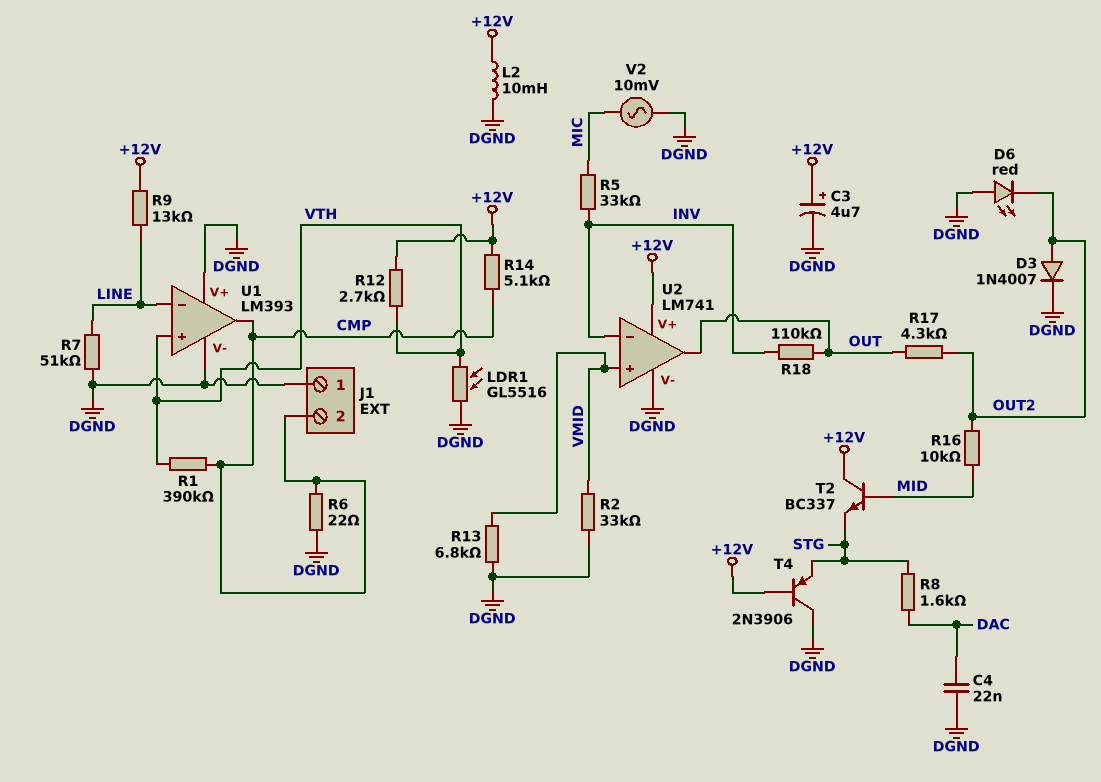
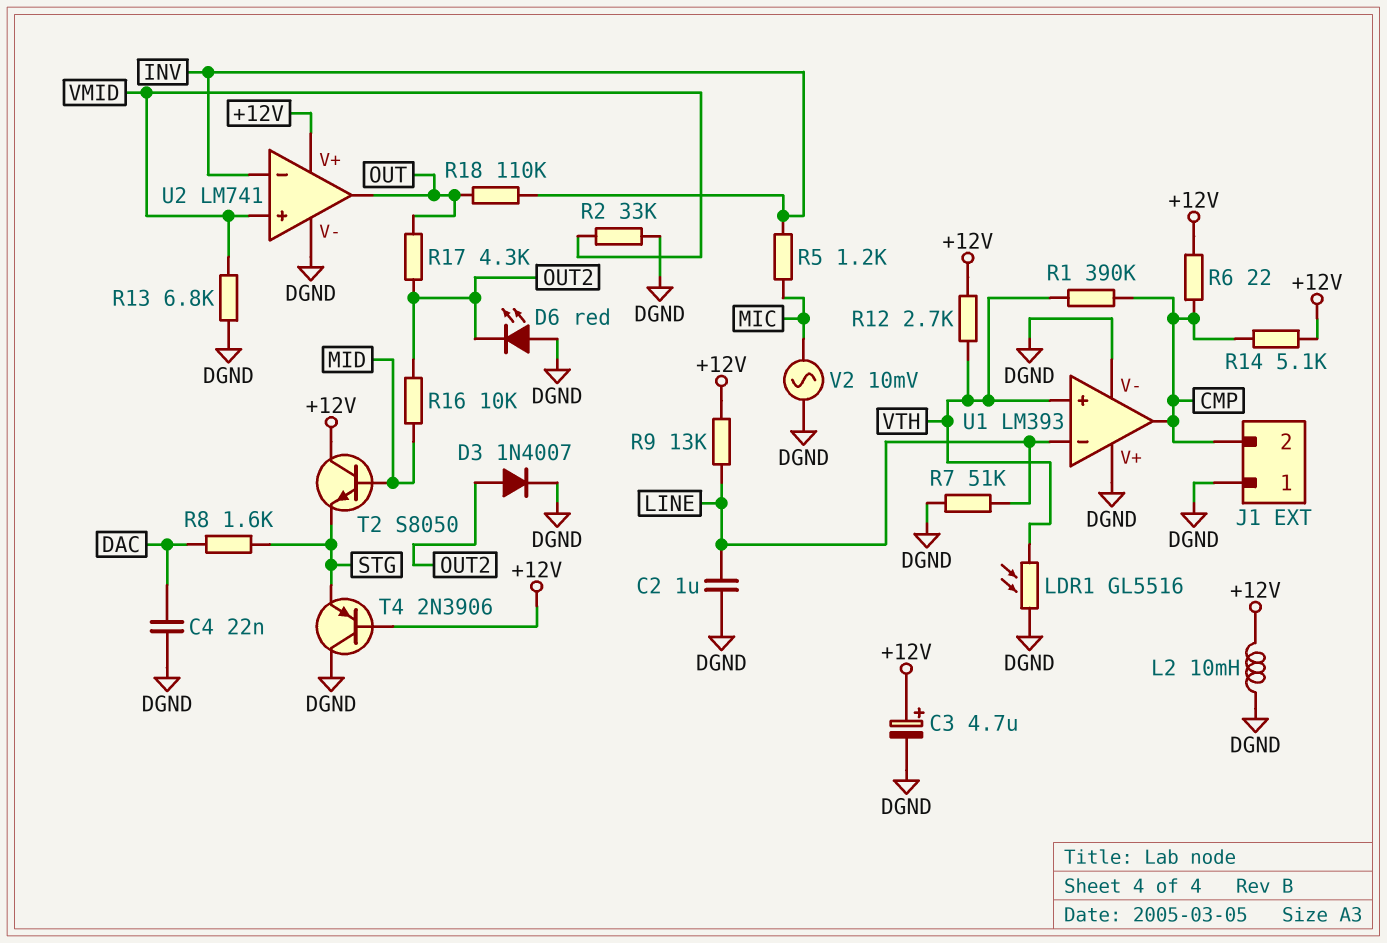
C2: none -> 1uF (DGND, LINE)
R5: 33k (INV, MIC) -> 1.2k (INV, MIC)
R6: 22 (CMP, DGND) -> 22 (+12V, CMP)
T2: NPN BC337 (B MID, C +12V, E STG) -> NPN S8050 (B MID, C +12V, E STG)

